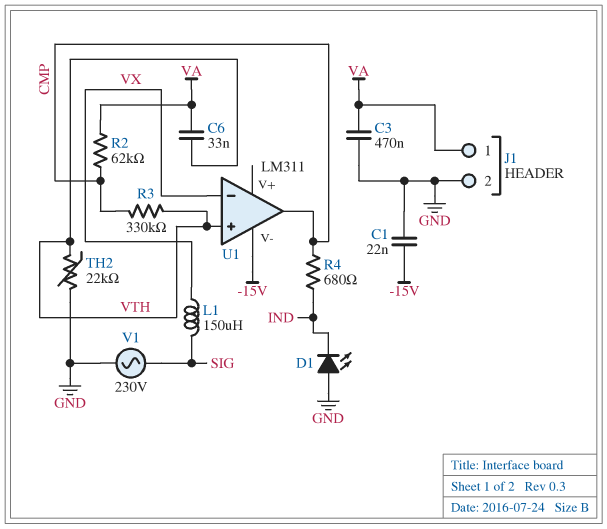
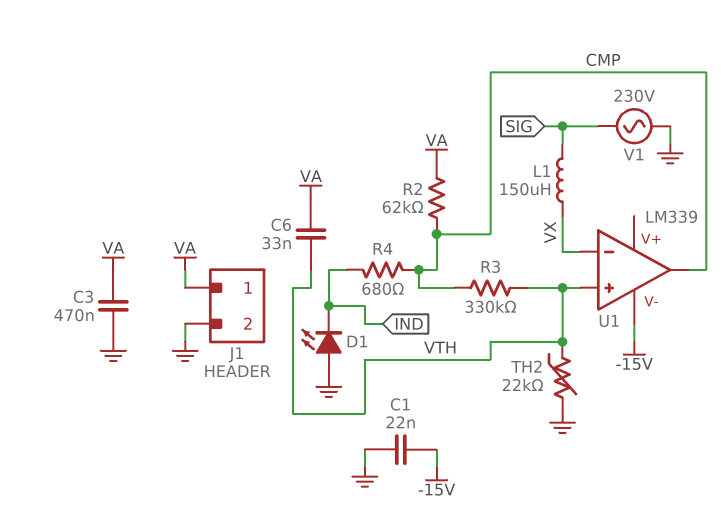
U1: LM311 -> LM339

